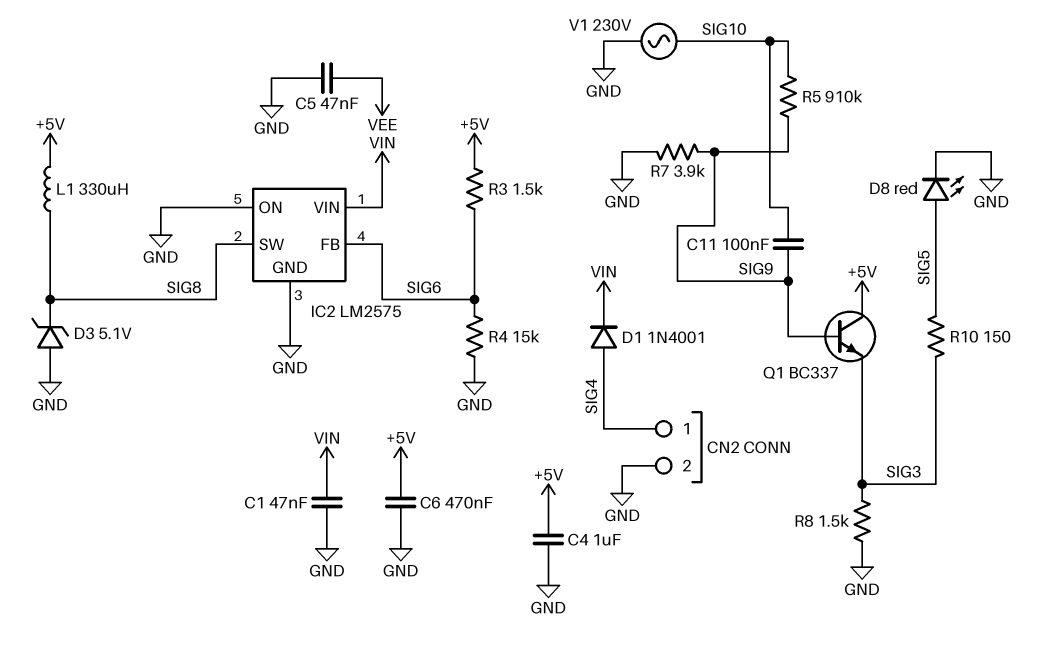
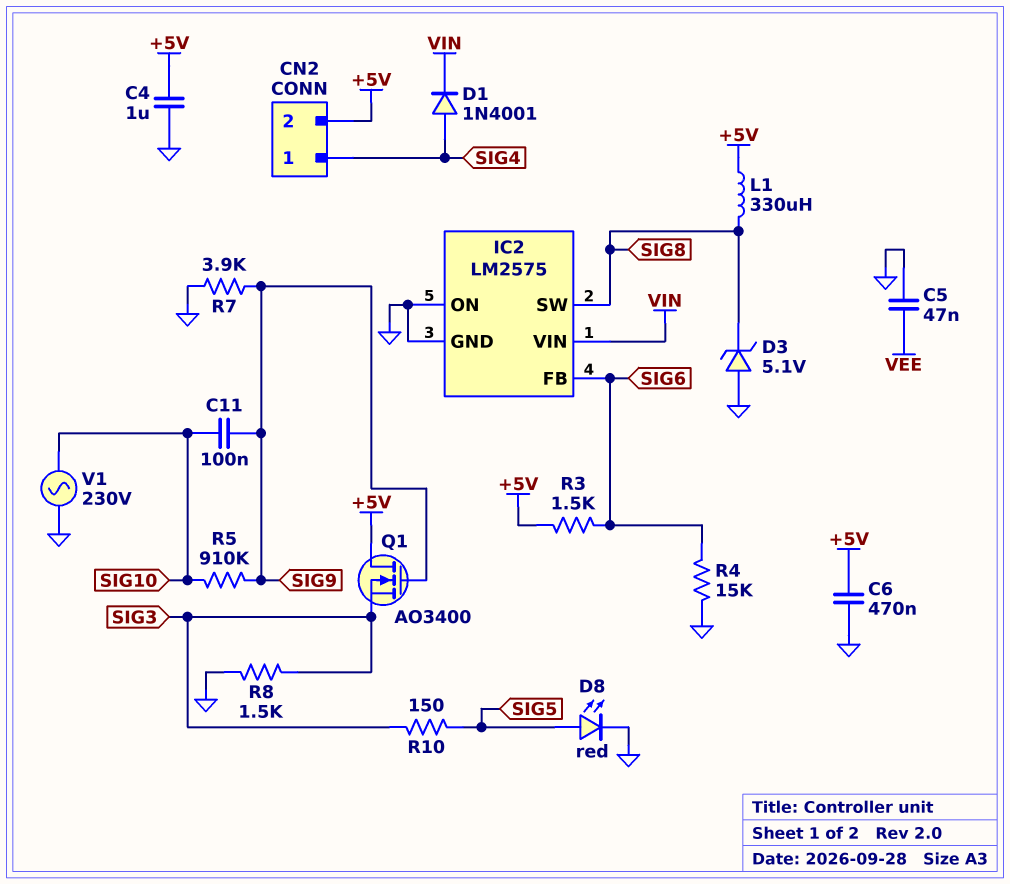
C1: 47nF (GND, VIN) -> none
CN2 pin 2: GND -> +5V
Q1: NPN BC337 (B SIG9, C +5V, E SIG3) -> NMOS AO3400 (G SIG9, D +5V, S SIG3)

